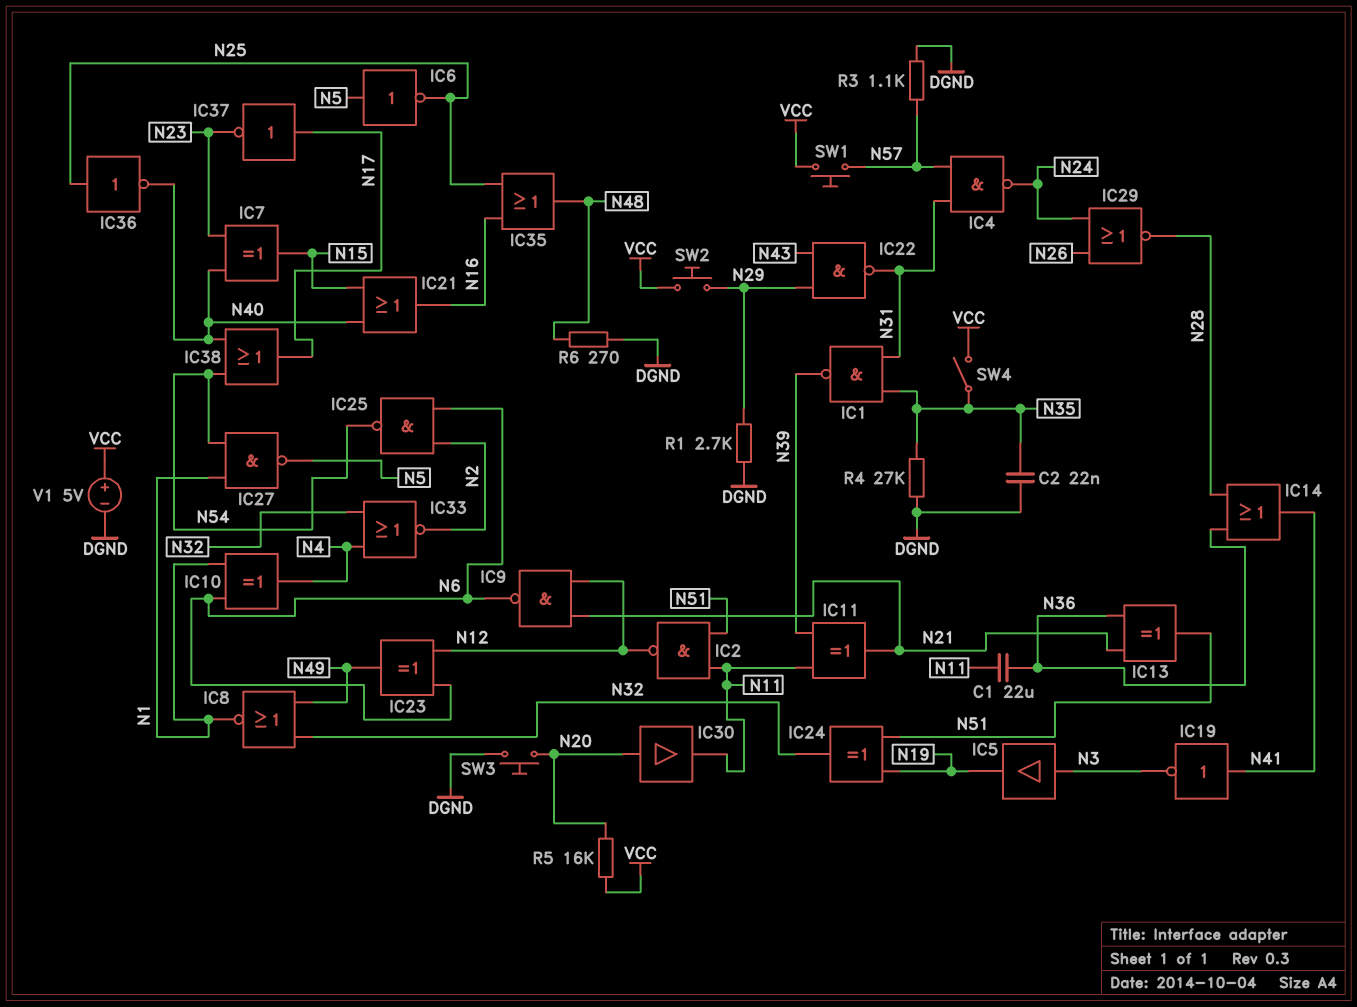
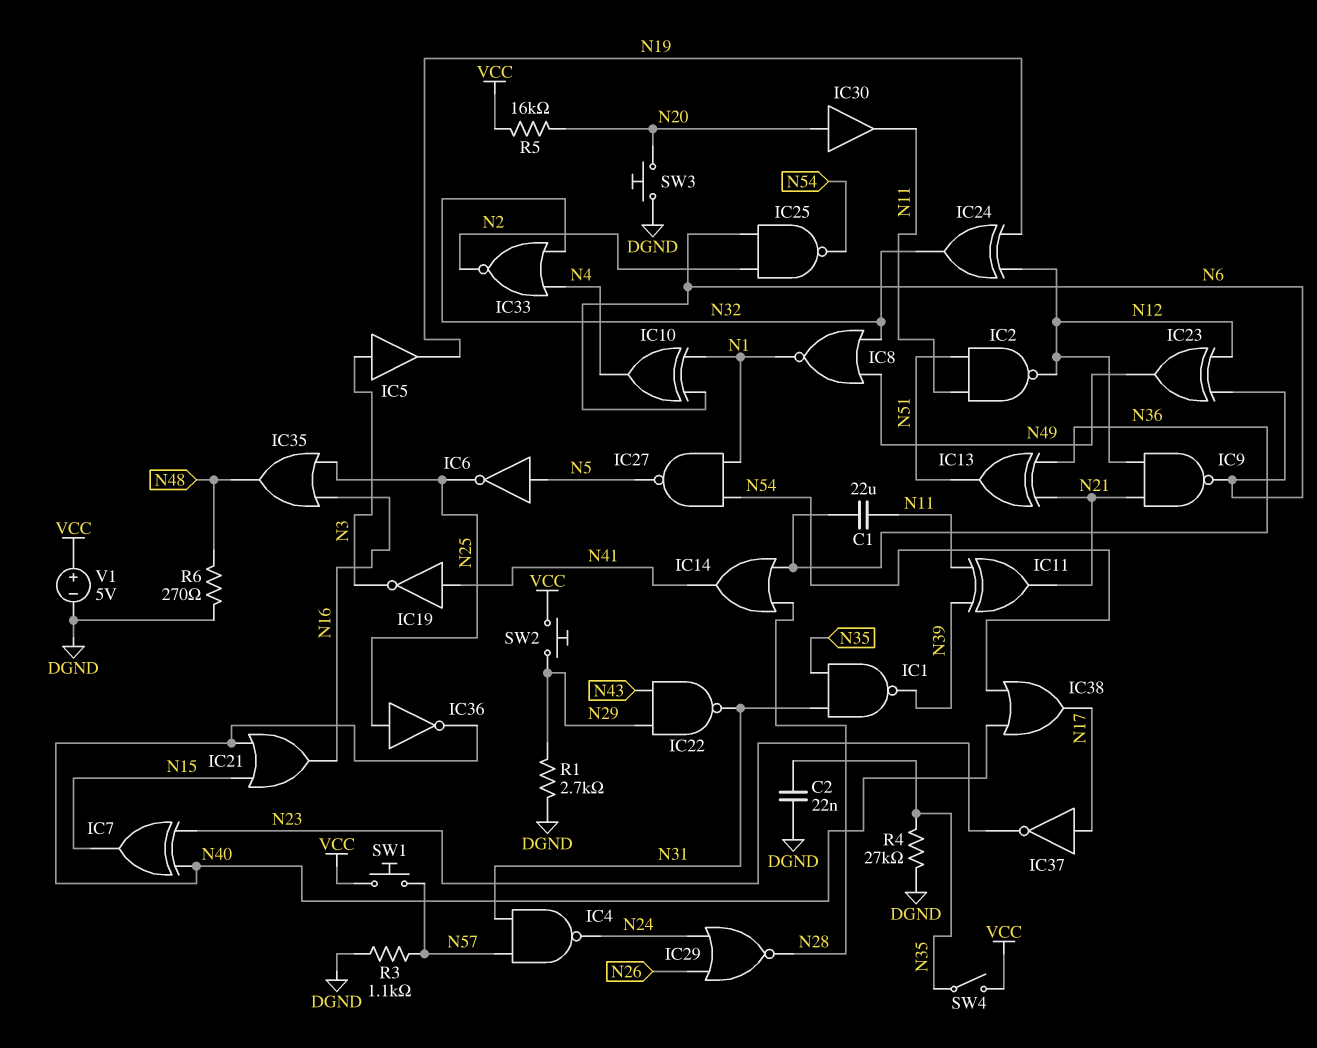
IC24: XOR (in N19, in N51, out N32) -> XOR (in N12, in N19, out N32)

